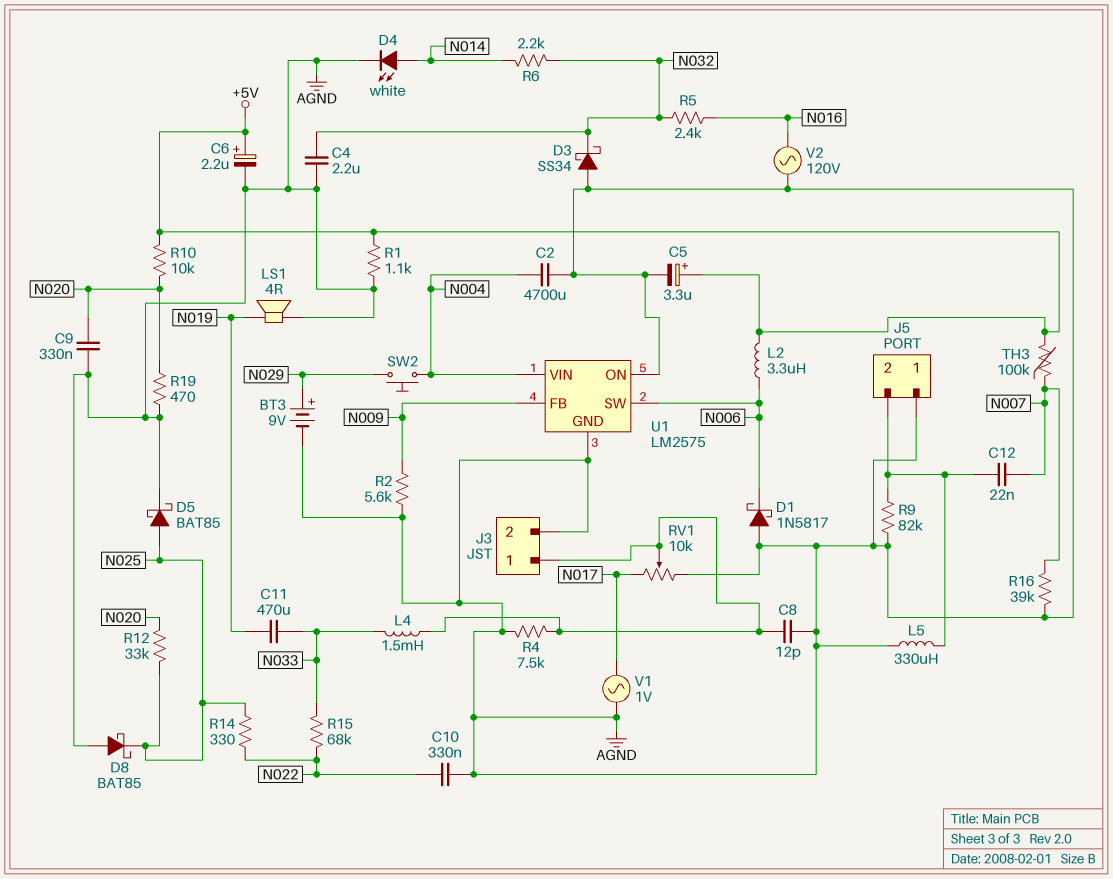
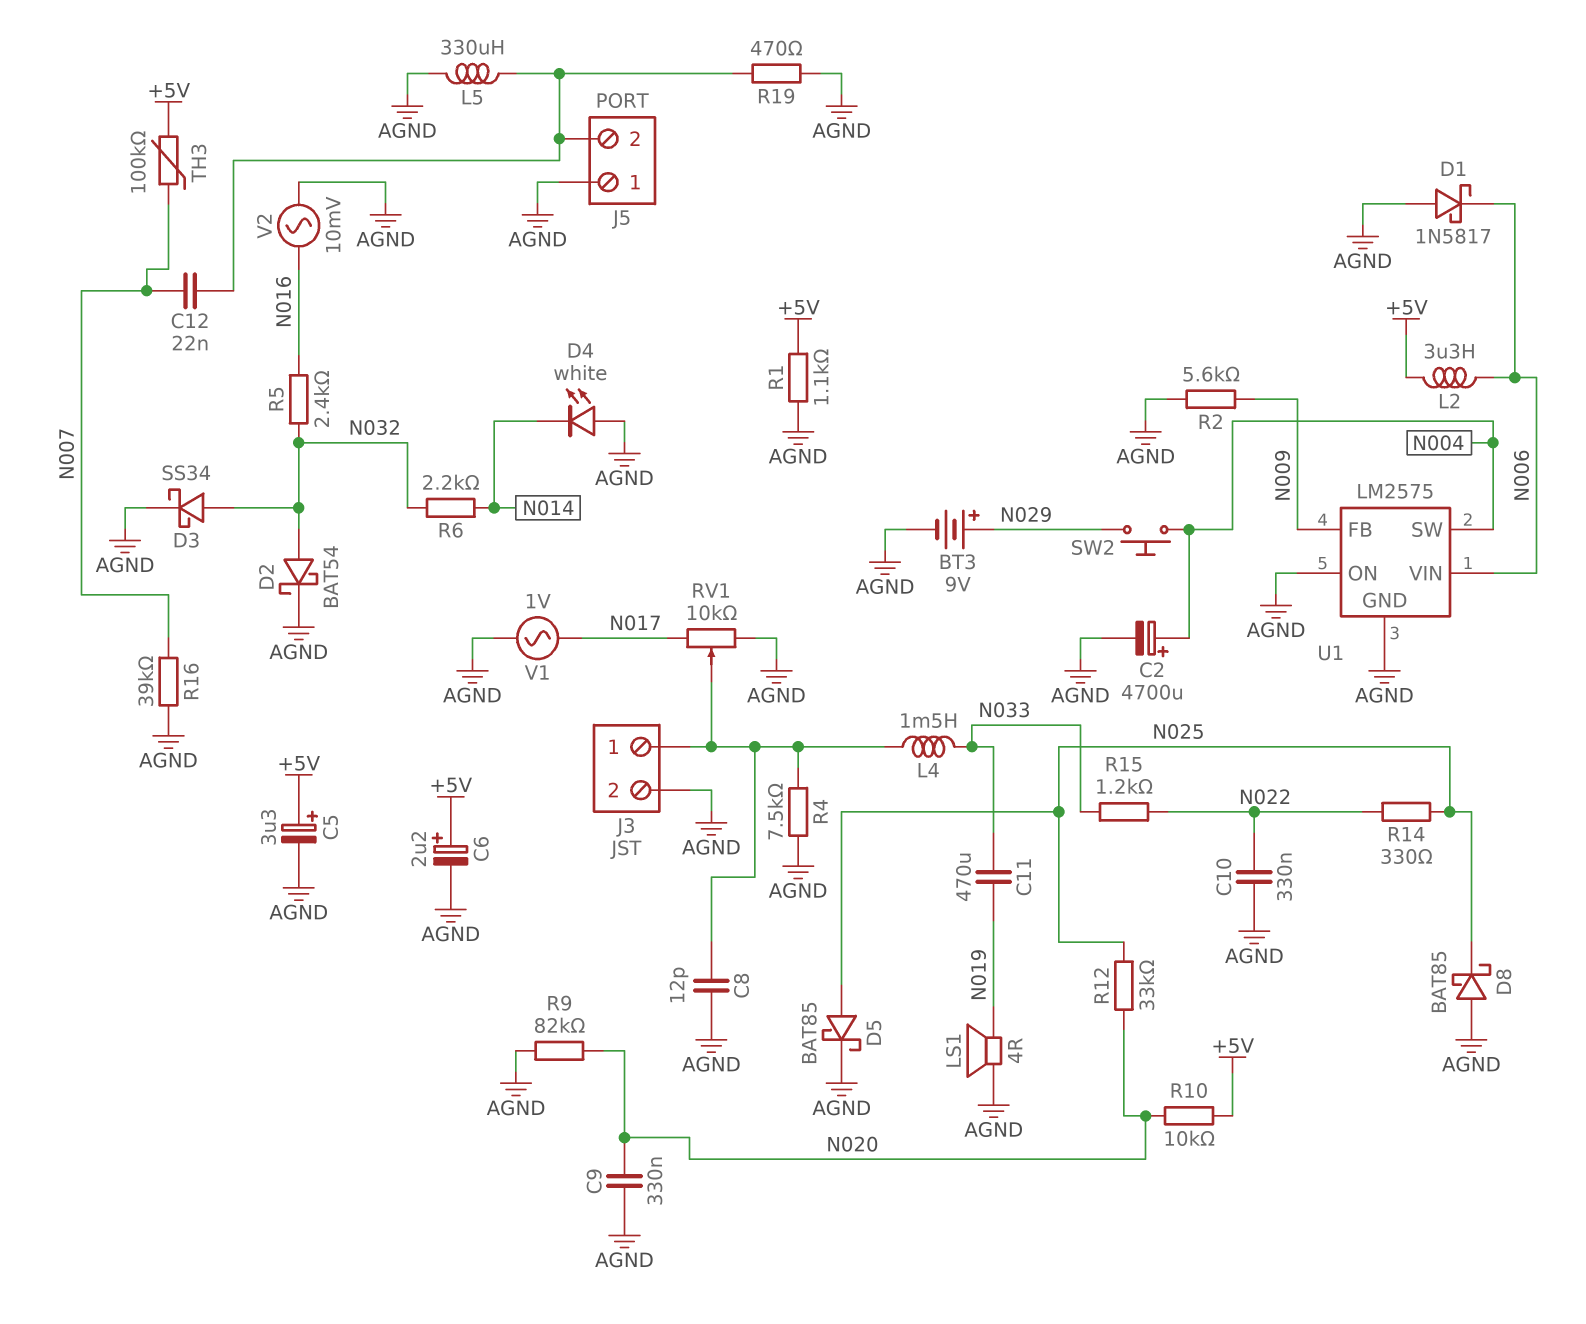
C2: 4700uF (AGND, N004) -> 4700uF (plus N004, minus AGND)
C4: 2.2uF (AGND, N032) -> none
D2: none -> schottky BAT54 (A N032, K AGND)
D3: schottky SS34 (A AGND, K N032) -> schottky SS34 (A N032, K AGND)
D4: LED white (A N014, K AGND) -> LED white (A AGND, K N014)
R9: 82k (AGND, J5/2) -> 82k (AGND, N020)
R15: 68k (N022, N033) -> 1.2k (N022, N033)
R19: 470 (AGND, N020) -> 470 (AGND, J5/2)
U1 pin SW: N006 -> N004
U1 pin VIN: N004 -> N006
V2: AC 120V (AGND, N016) -> AC 10mV (AGND, N016)

